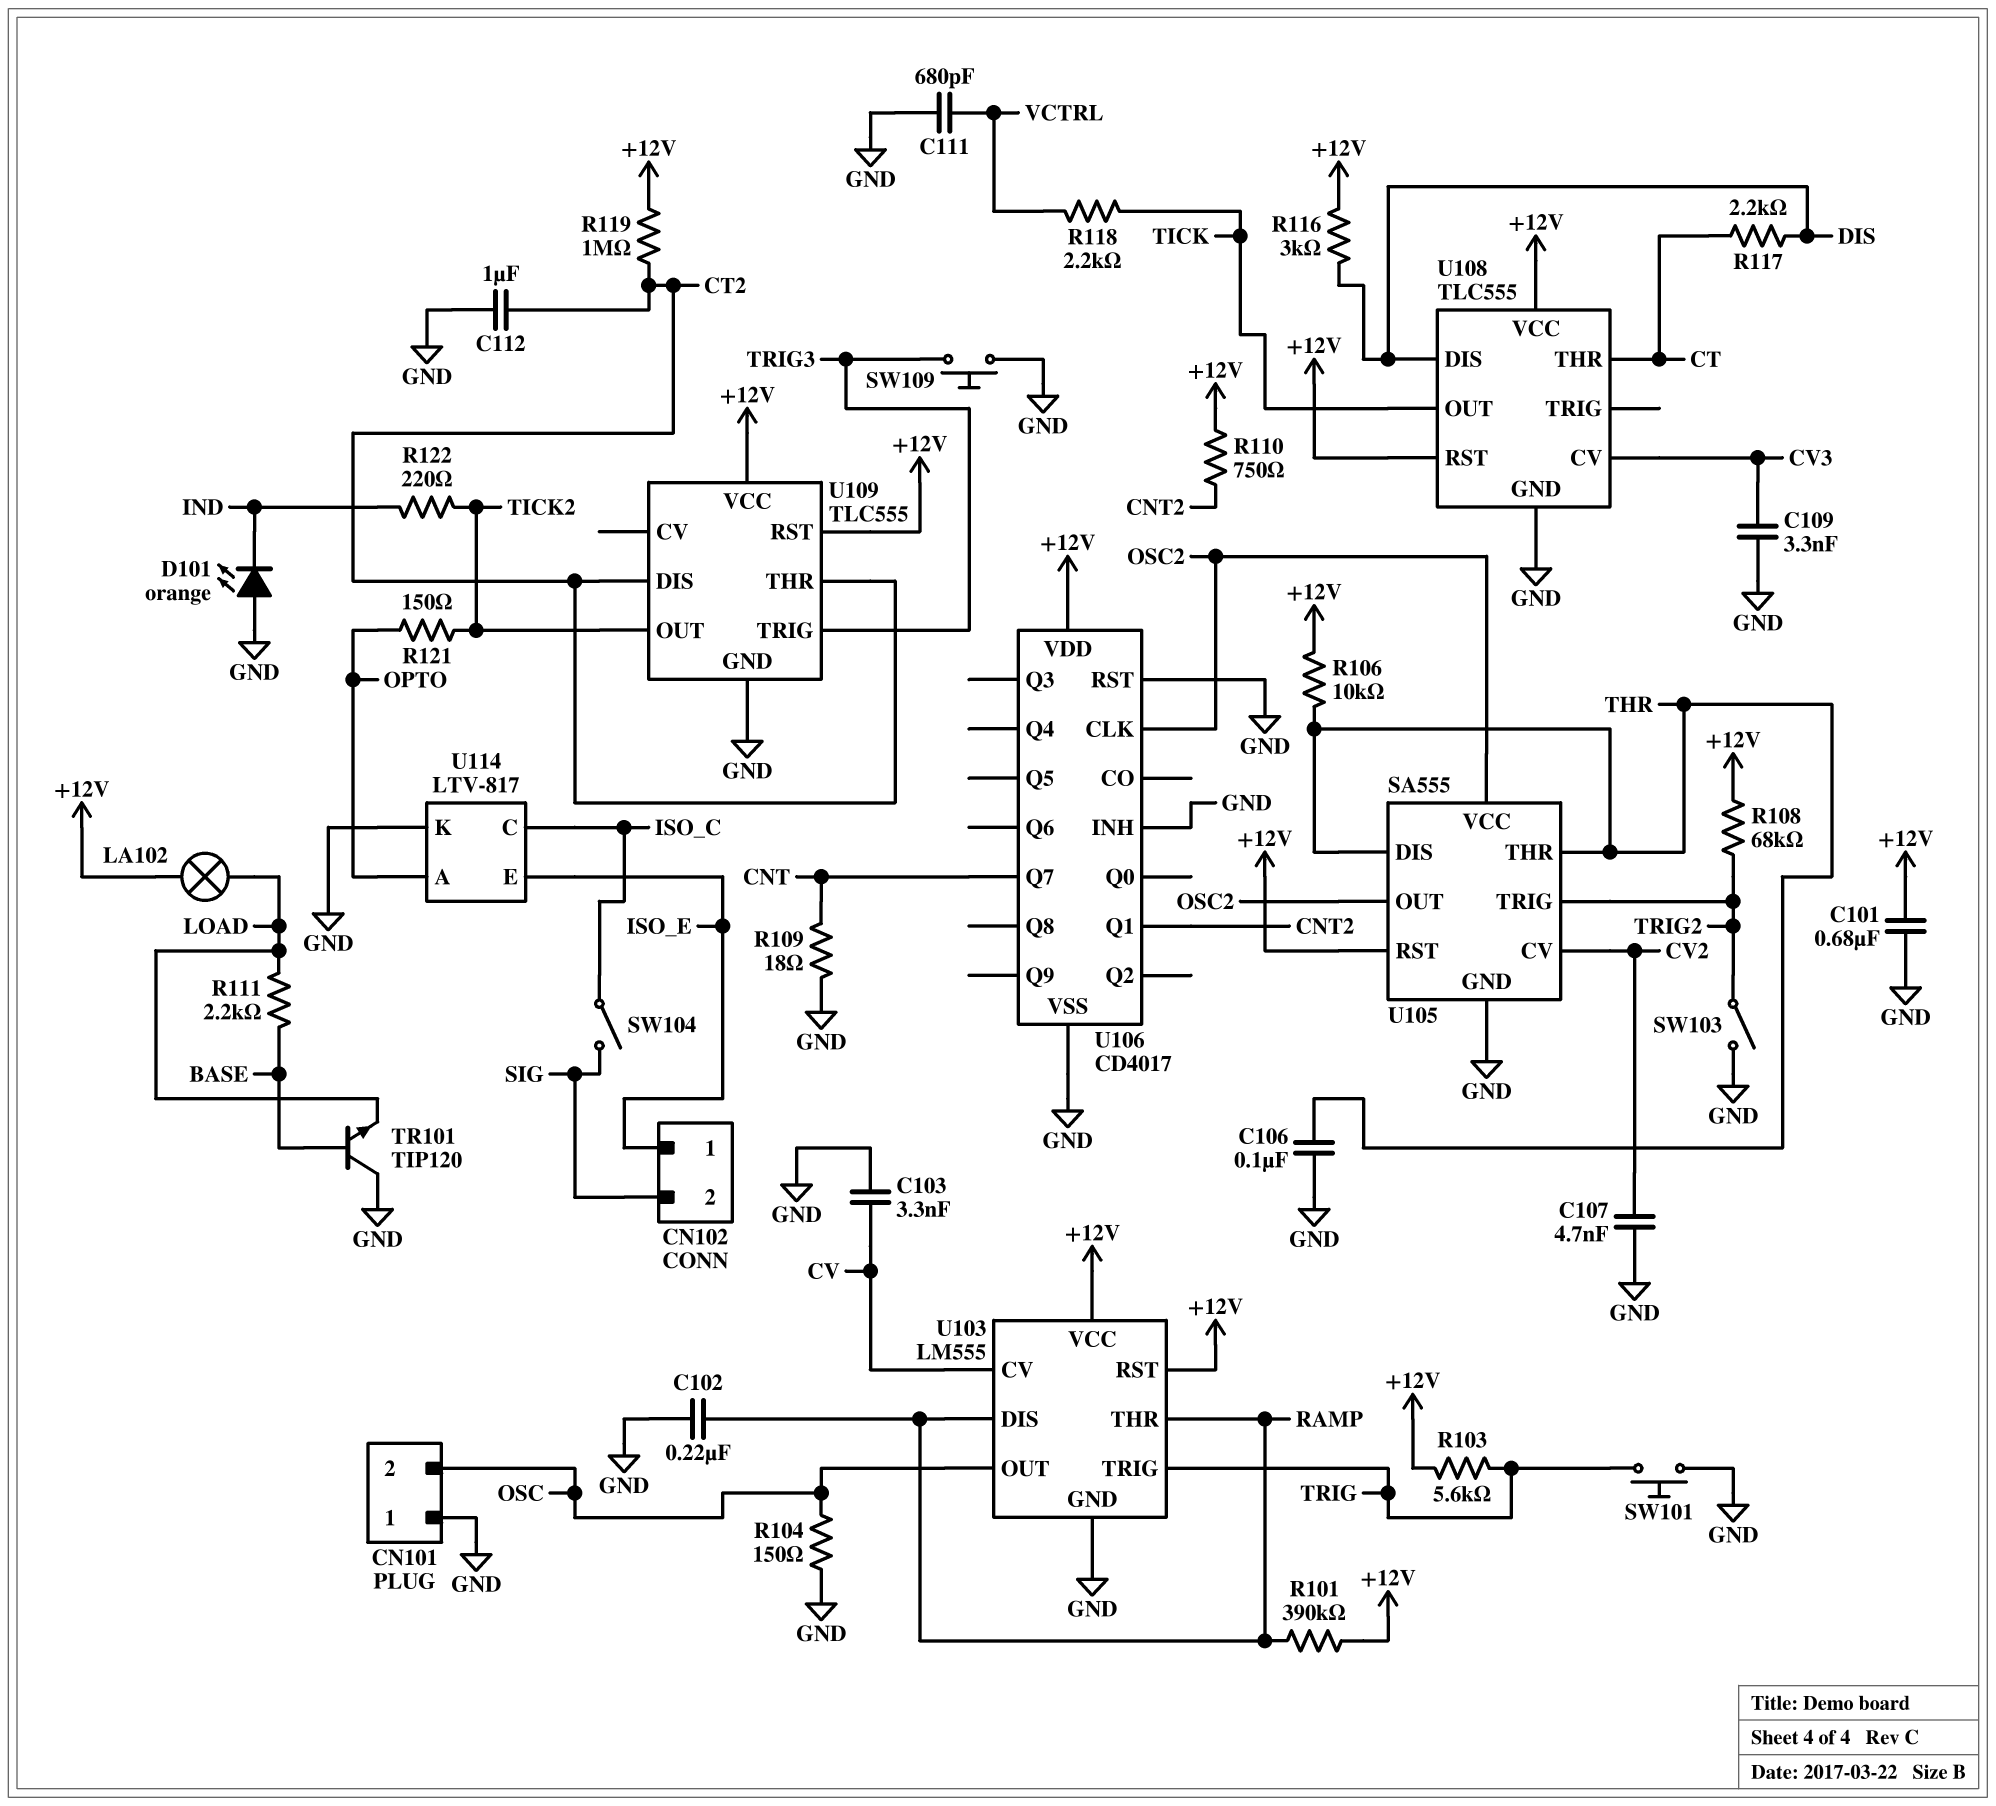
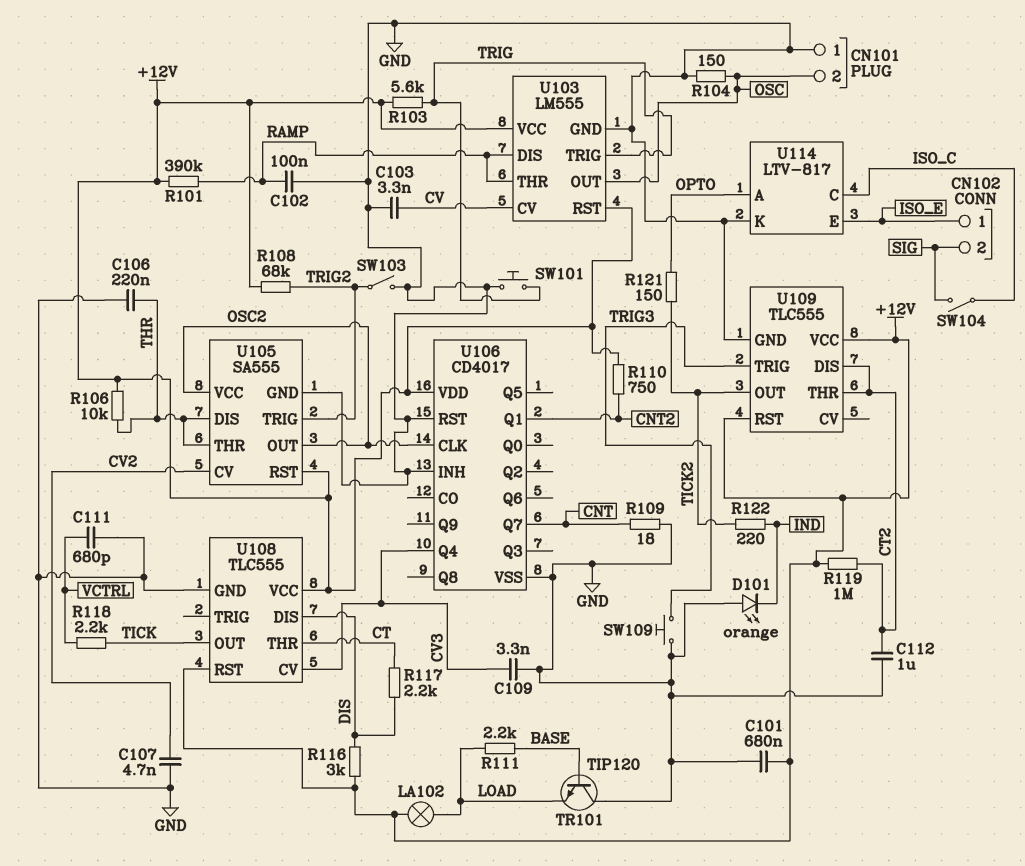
C102: 220nF (GND, RAMP) -> 100nF (GND, RAMP)
C106: 100nF (GND, THR) -> 220nF (GND, THR)
U106 pin Q4: none -> CV3

